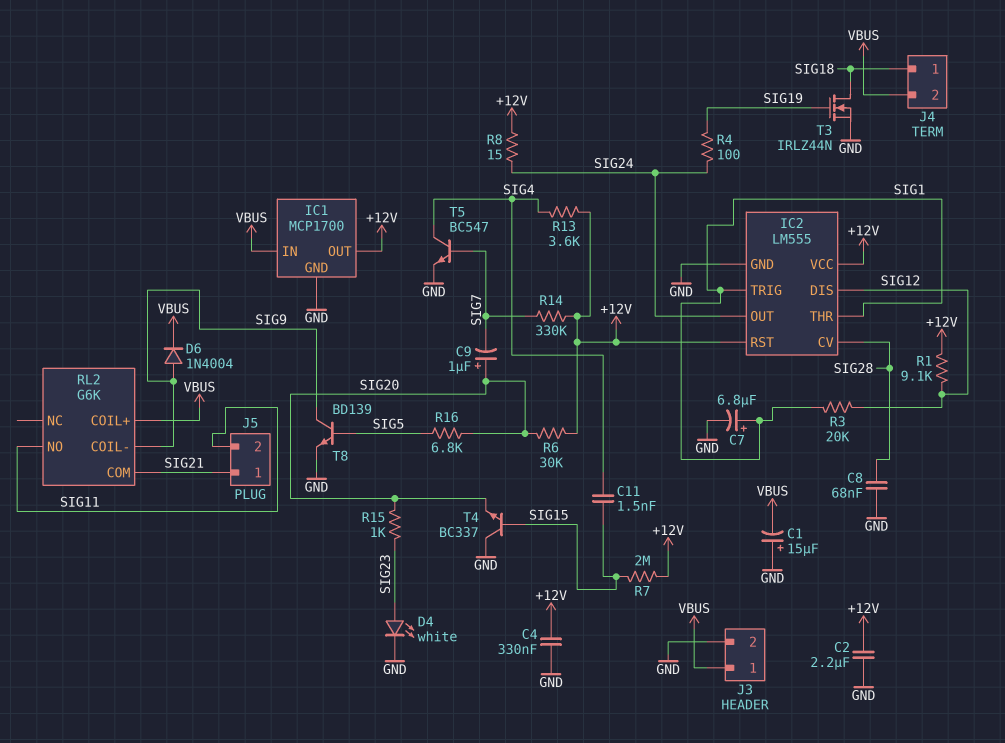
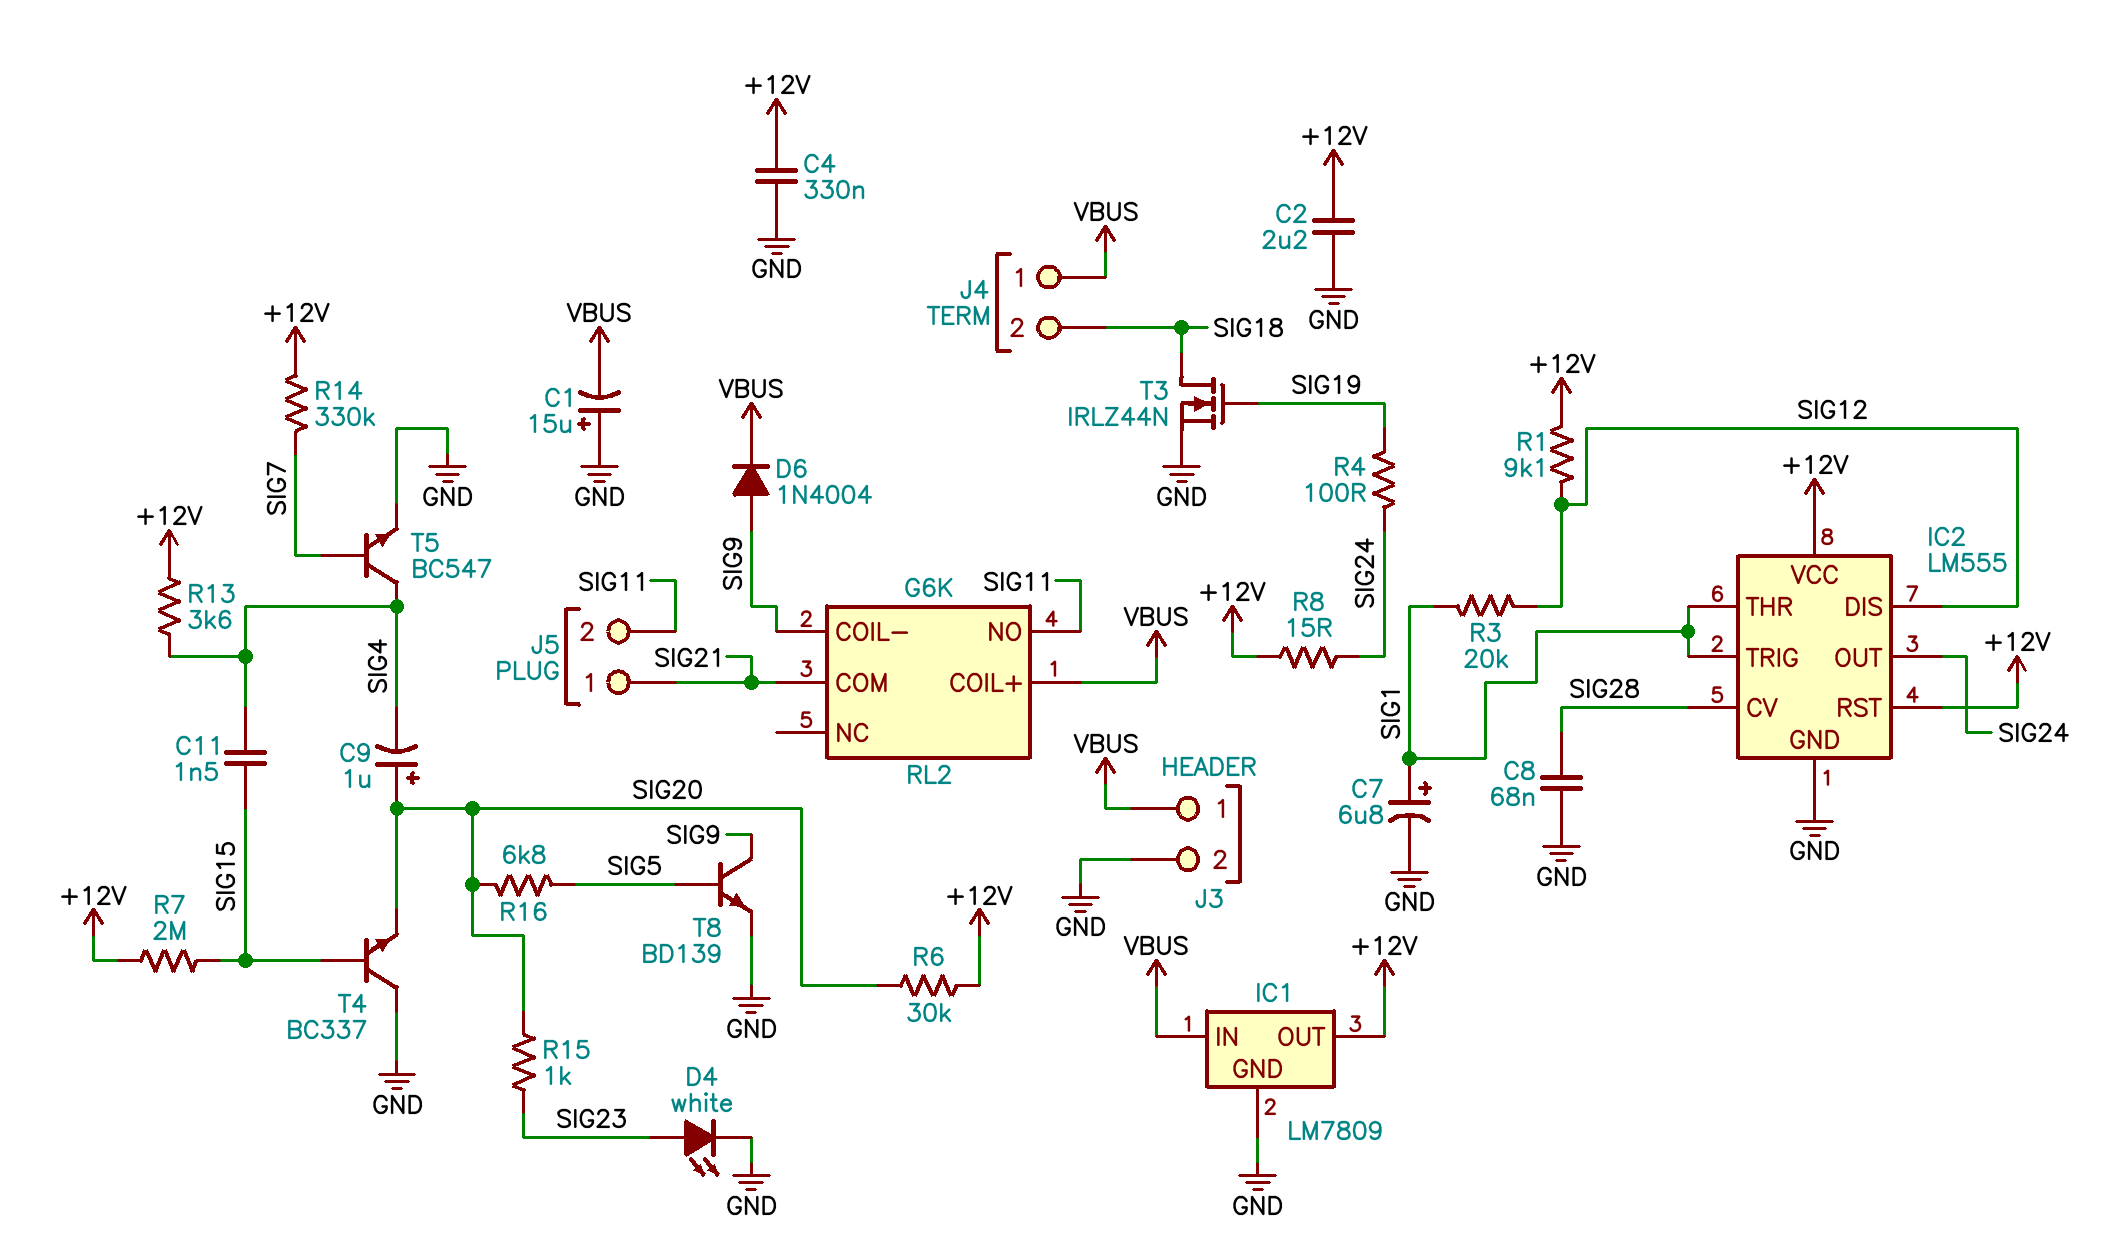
C9: 1uF (plus SIG20, minus SIG7) -> 1uF (plus SIG20, minus SIG4)
IC1: MCP1700 -> LM7809
J4 pin 1: SIG18 -> VBUS
J4 pin 2: VBUS -> SIG18

